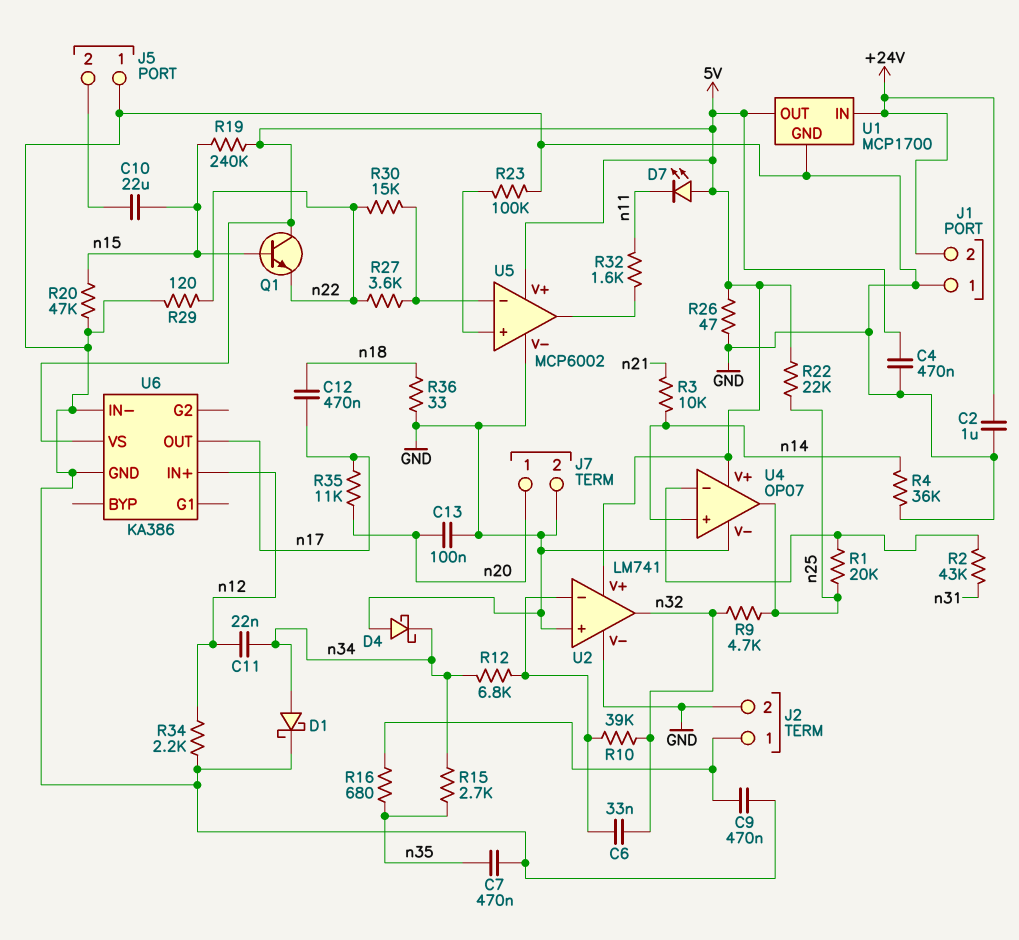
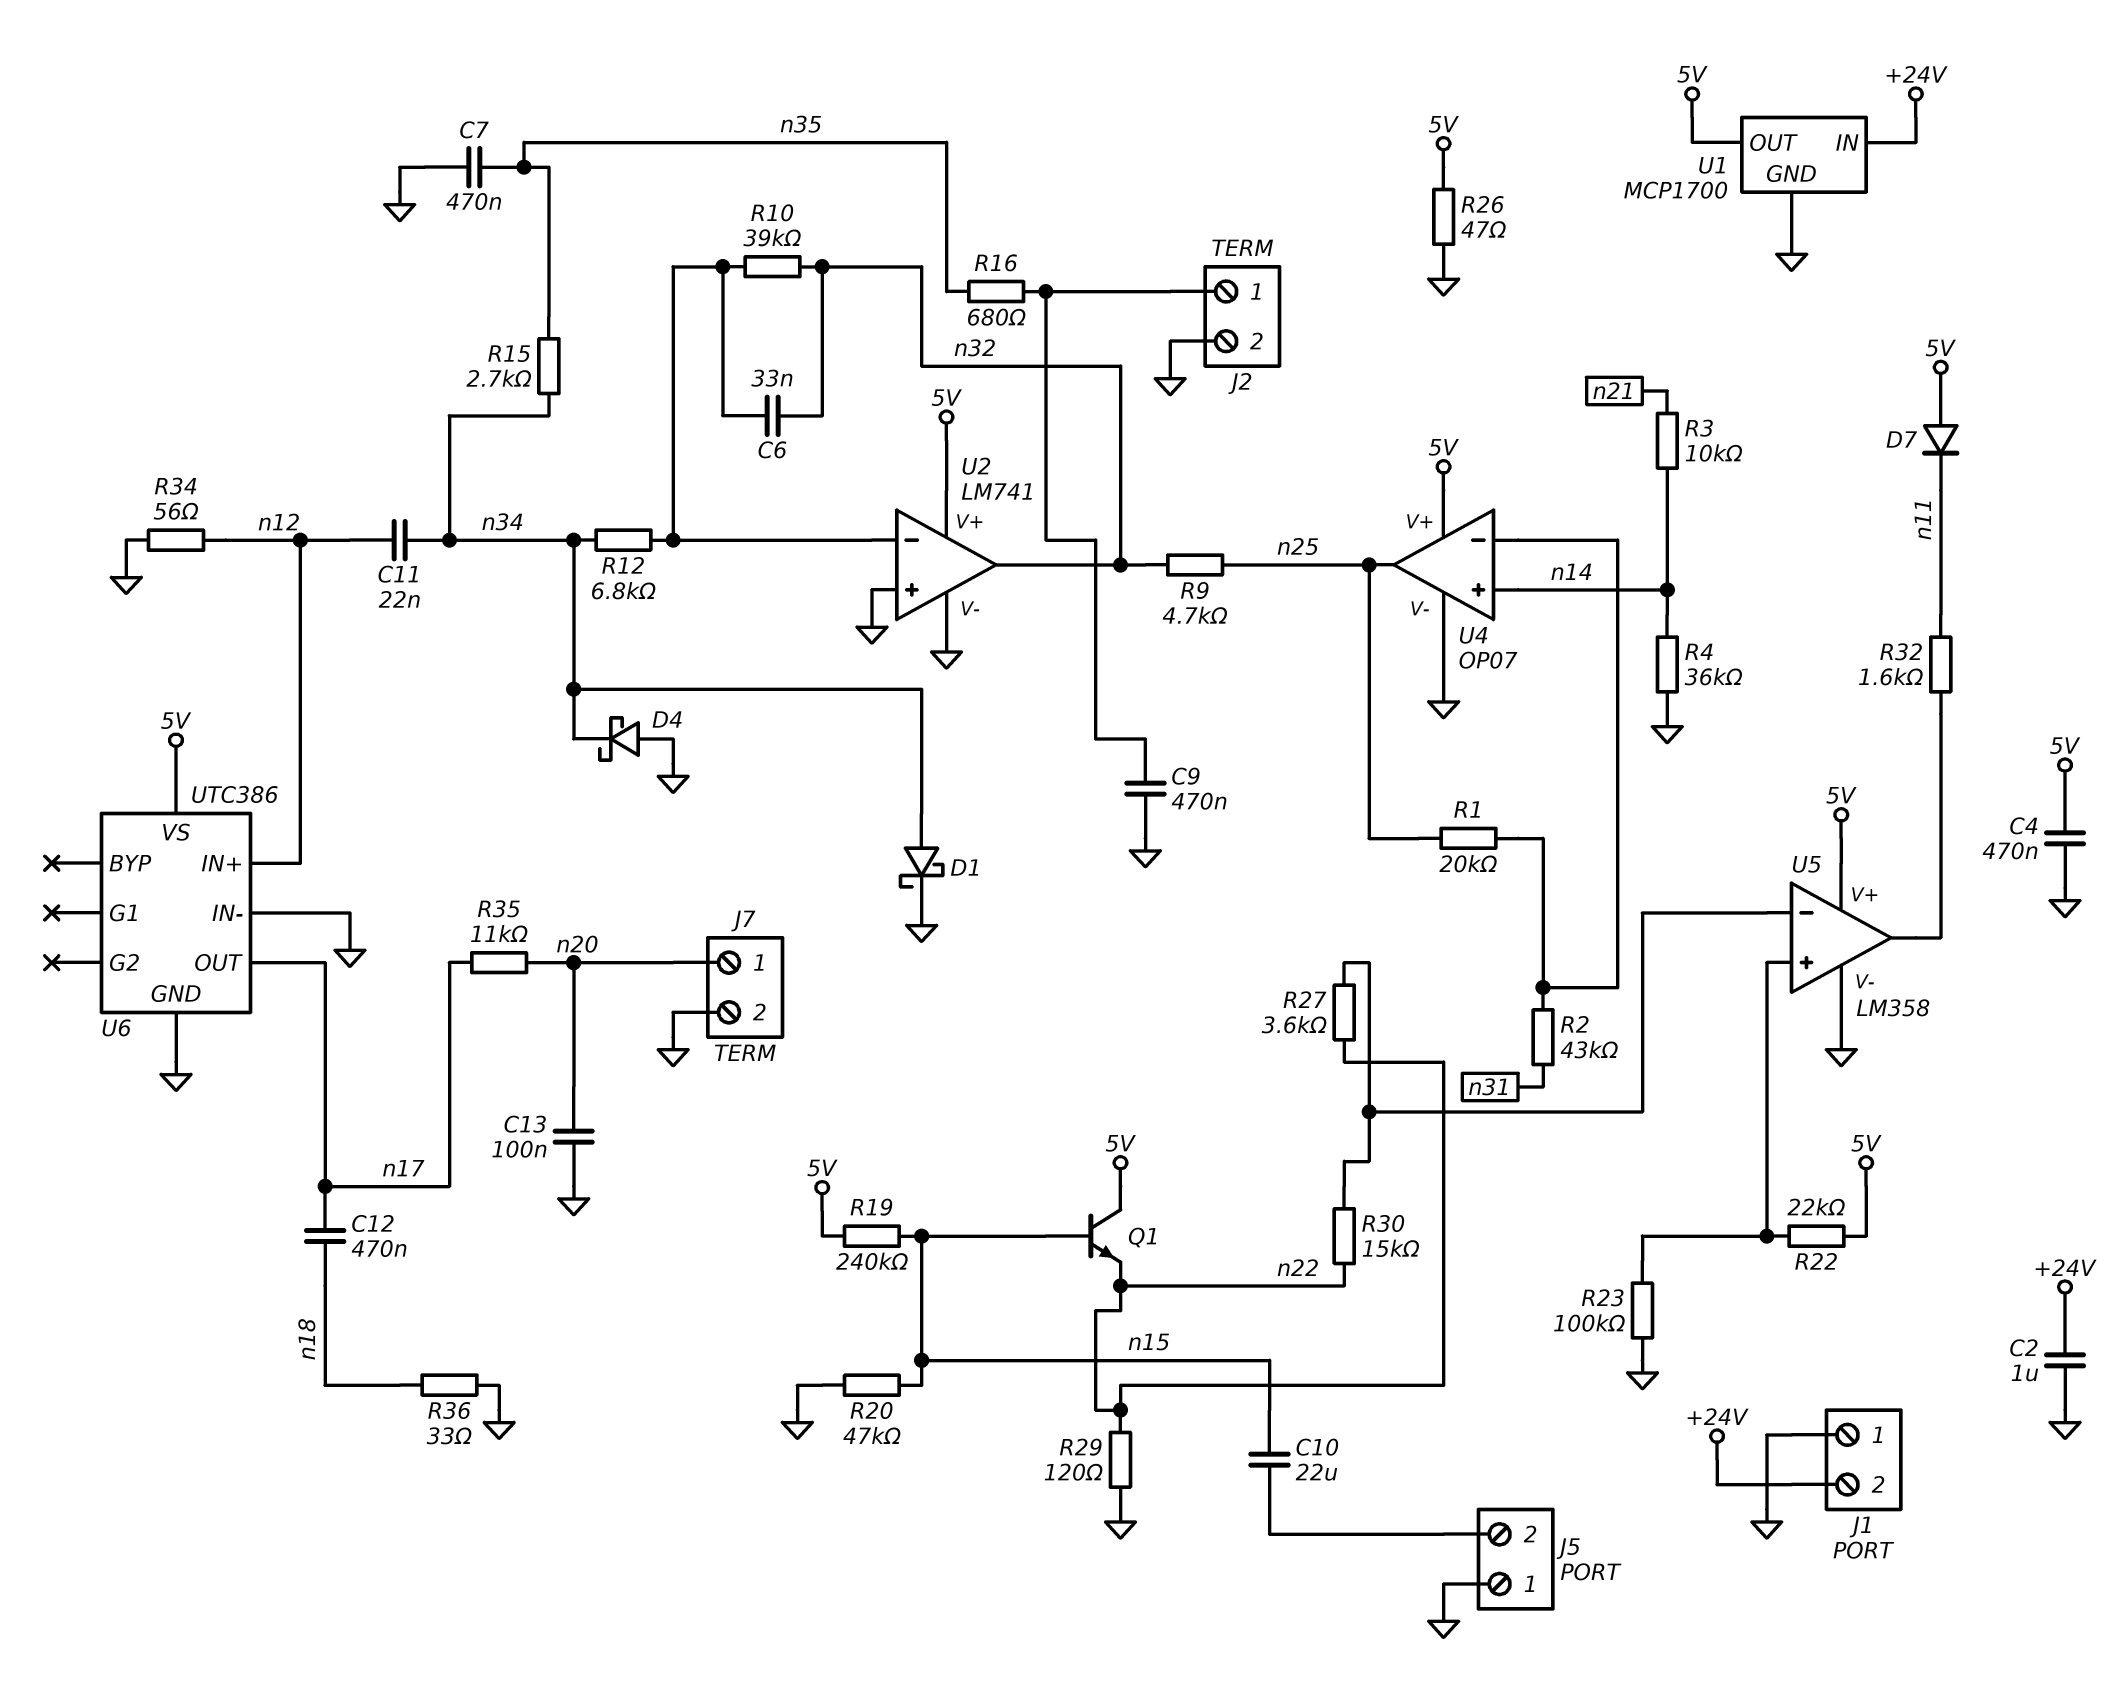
D7: LED (A 5V, K n11) -> diode (A 5V, K n11)
R22: 22k (5V, n25) -> 22k (5V, U5/in+)
R34: 2.2k (GND, n12) -> 56 (GND, n12)
U5: MCP6002 -> LM358
U6: KA386 -> UTC386

